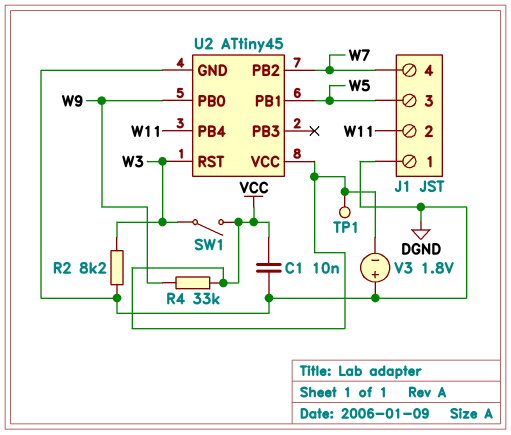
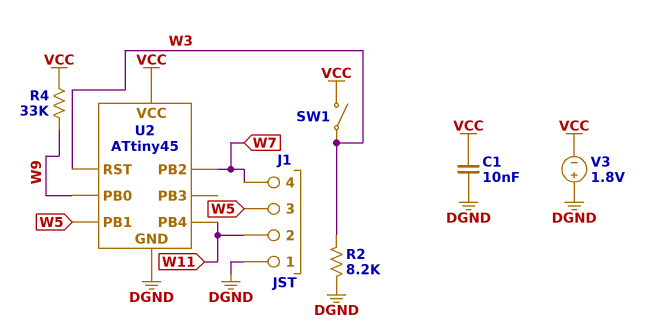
TP1: test point (VCC) -> none

